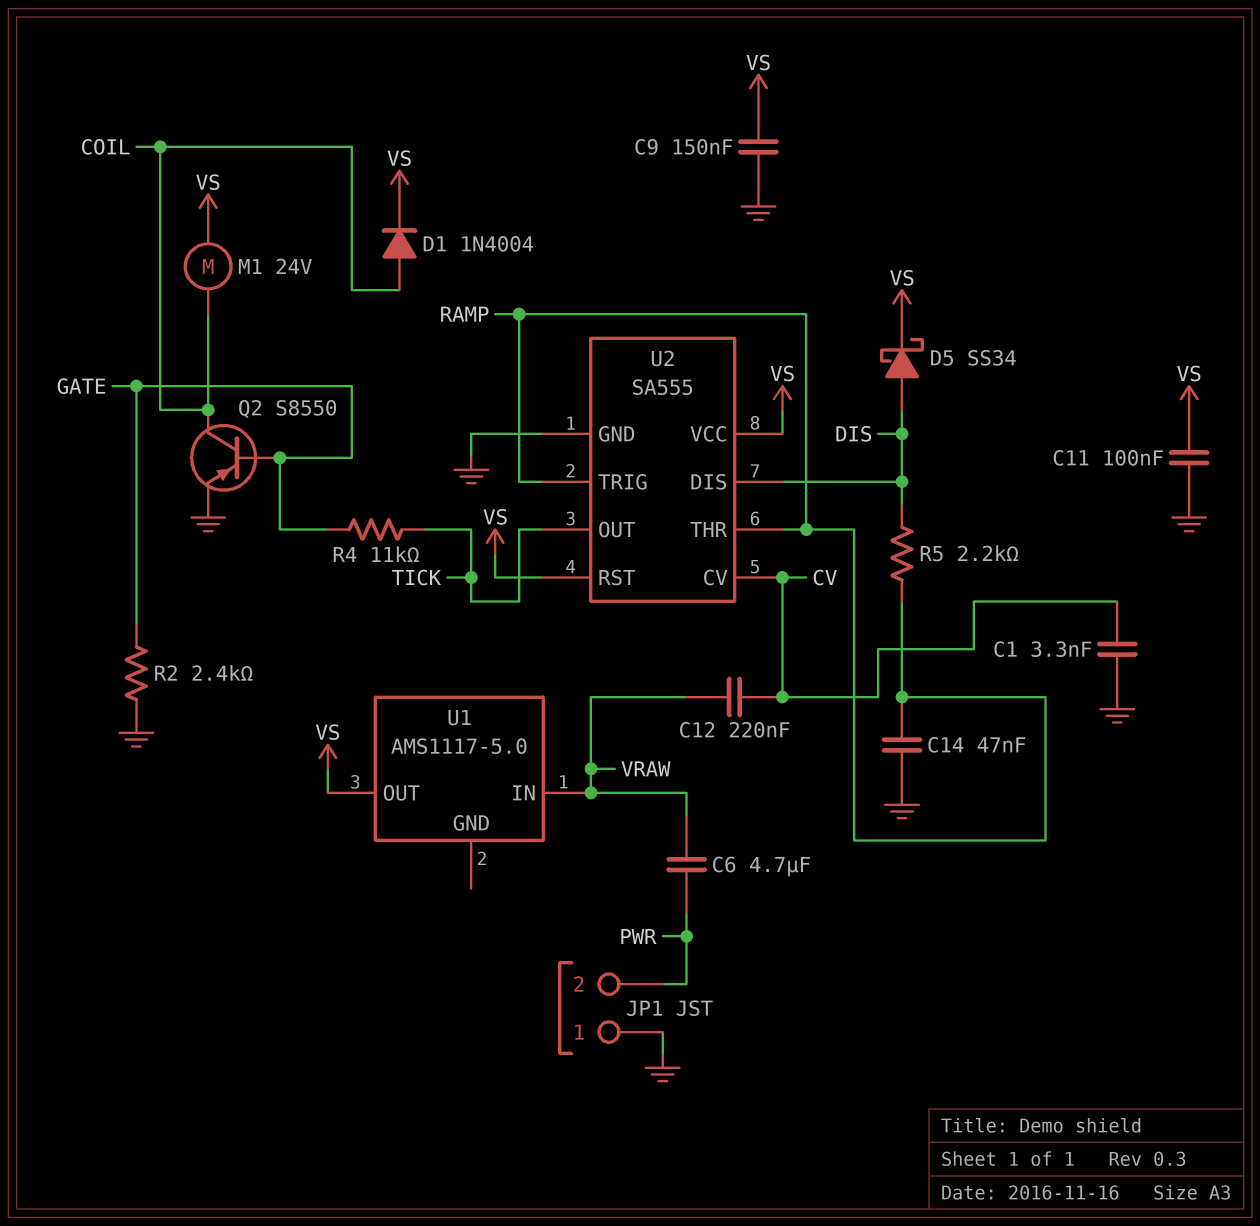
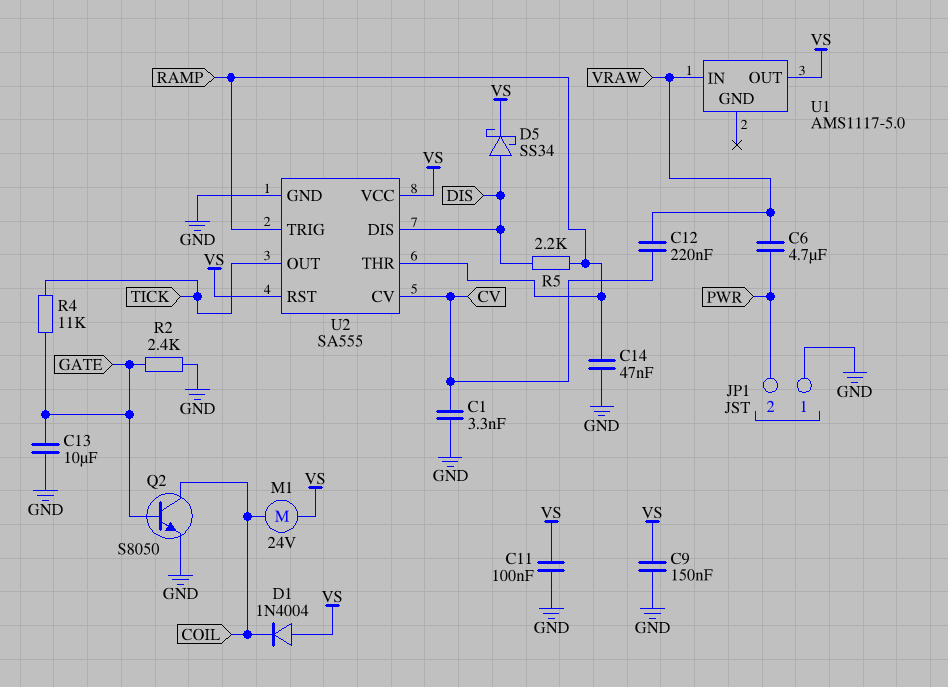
C13: none -> 10uF (GATE, GND)
D1: diode 1N4004 (A COIL, K VS) -> diode 1N4004 (A VS, K COIL)
Q2: PNP S8550 (B GATE, C COIL, E GND) -> NPN S8050 (B GATE, C COIL, E GND)

